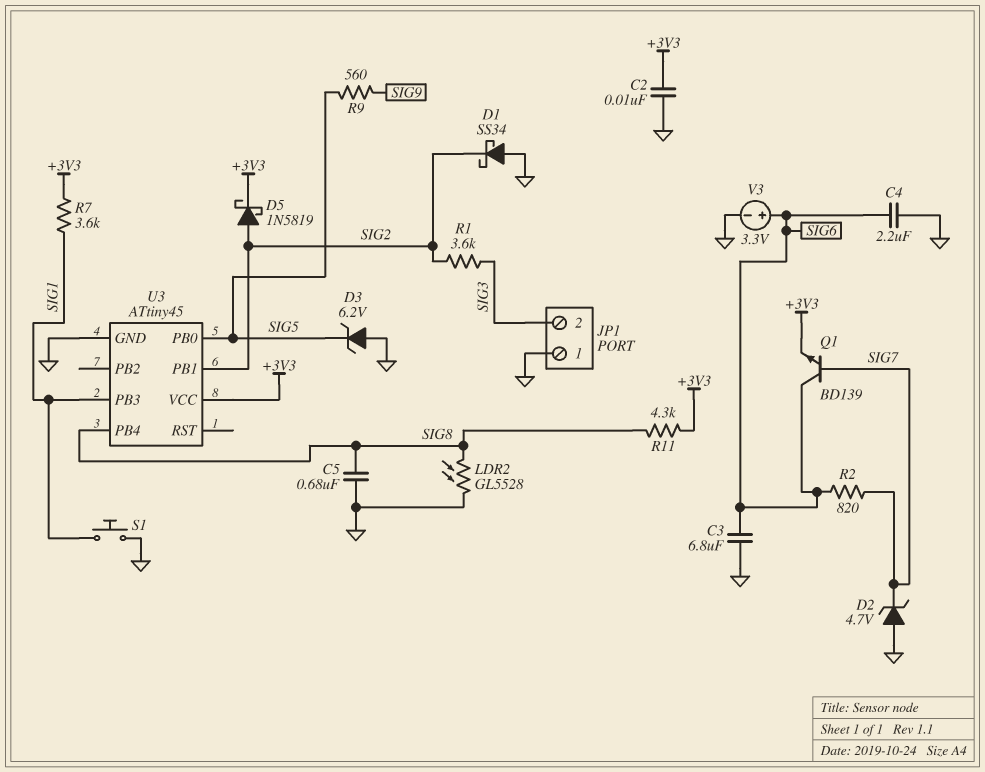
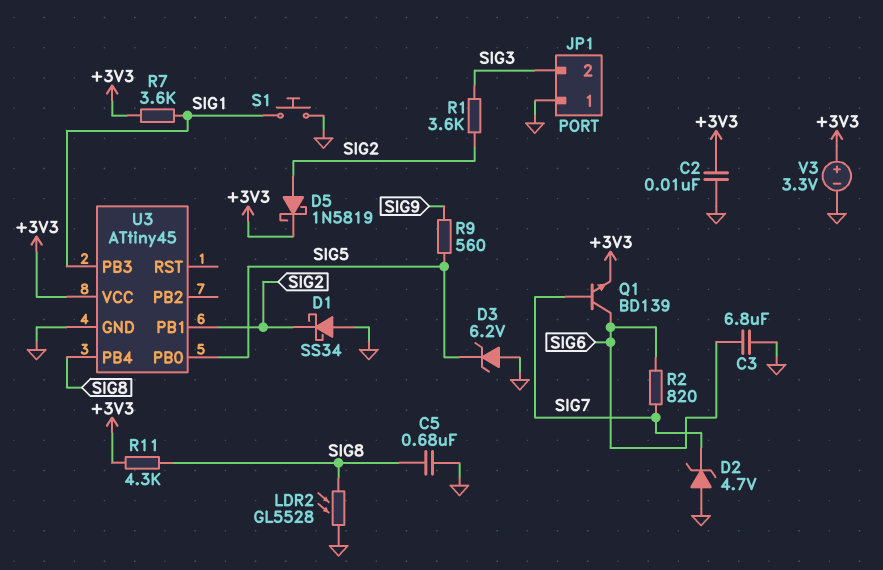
C4: 2.2uF (GND, SIG6) -> none
V3: 3.3V (plus SIG6, minus GND) -> 3.3V (plus +3V3, minus GND)

